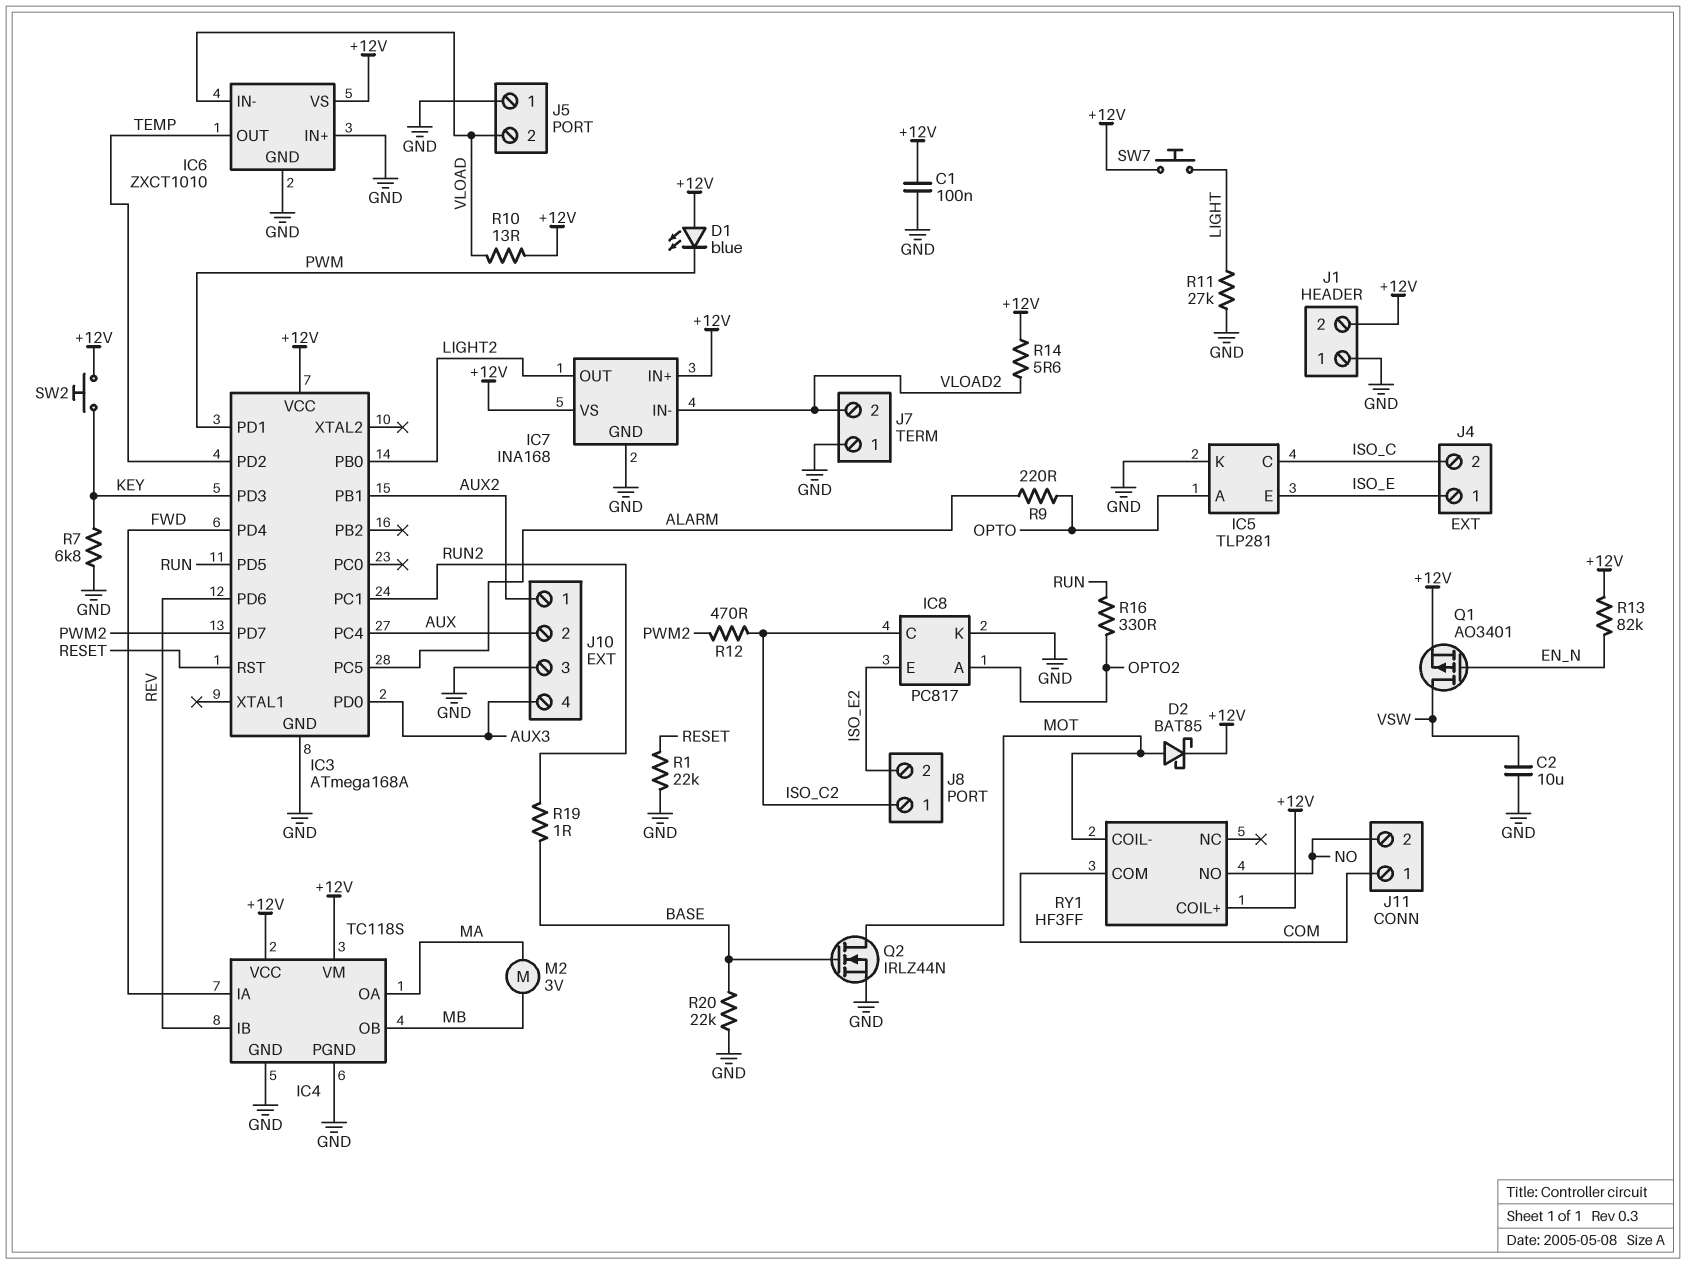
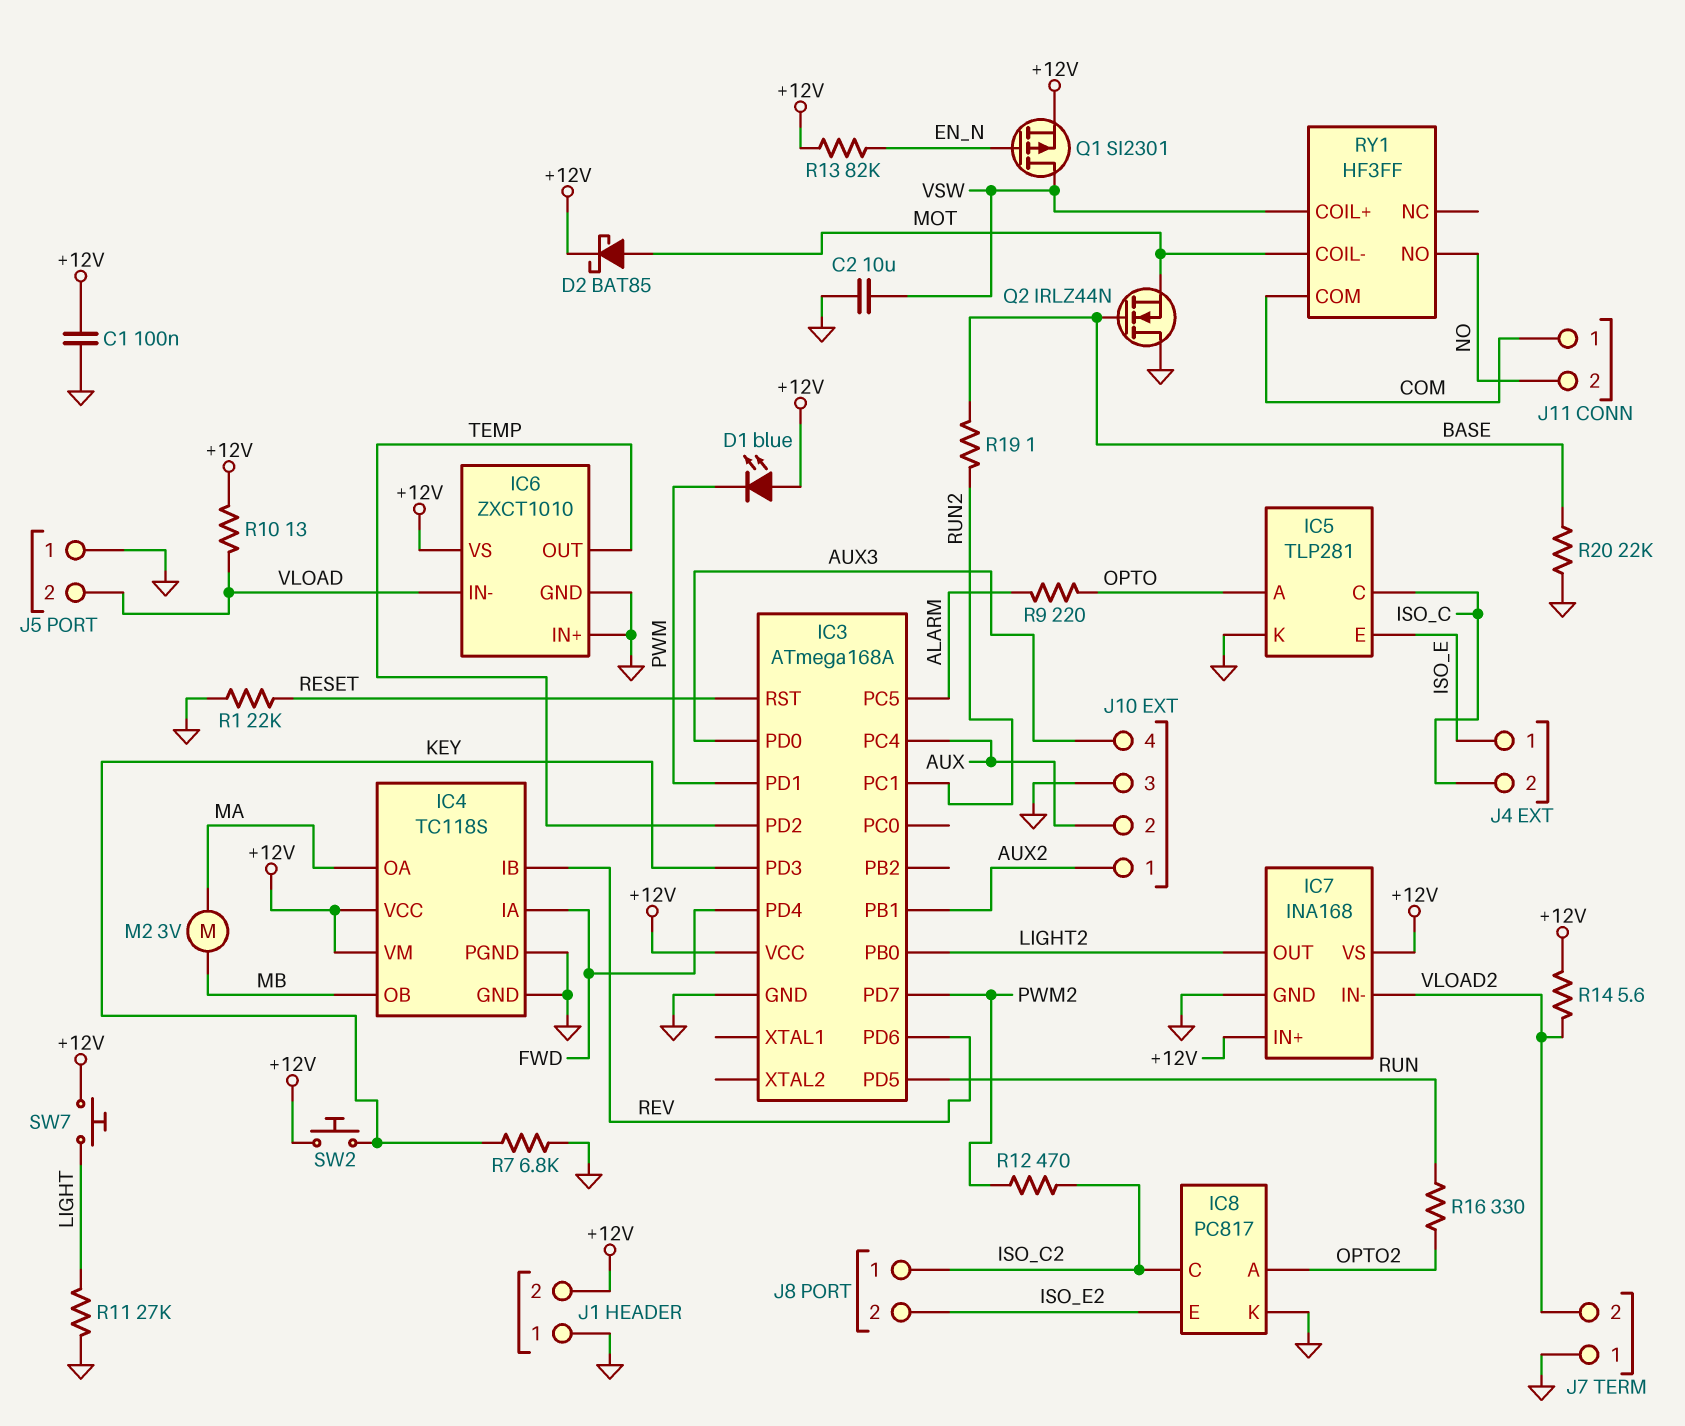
Q1: PMOS AO3401 (G EN_N, D VSW, S +12V) -> PMOS SI2301 (G EN_N, D VSW, S +12V)
Q2: NMOS IRLZ44N (G BASE, D MOT, S GND) -> NMOS IRLZ44N (G BASE, D GND, S MOT)
RY1 pin COIL+: +12V -> VSW

